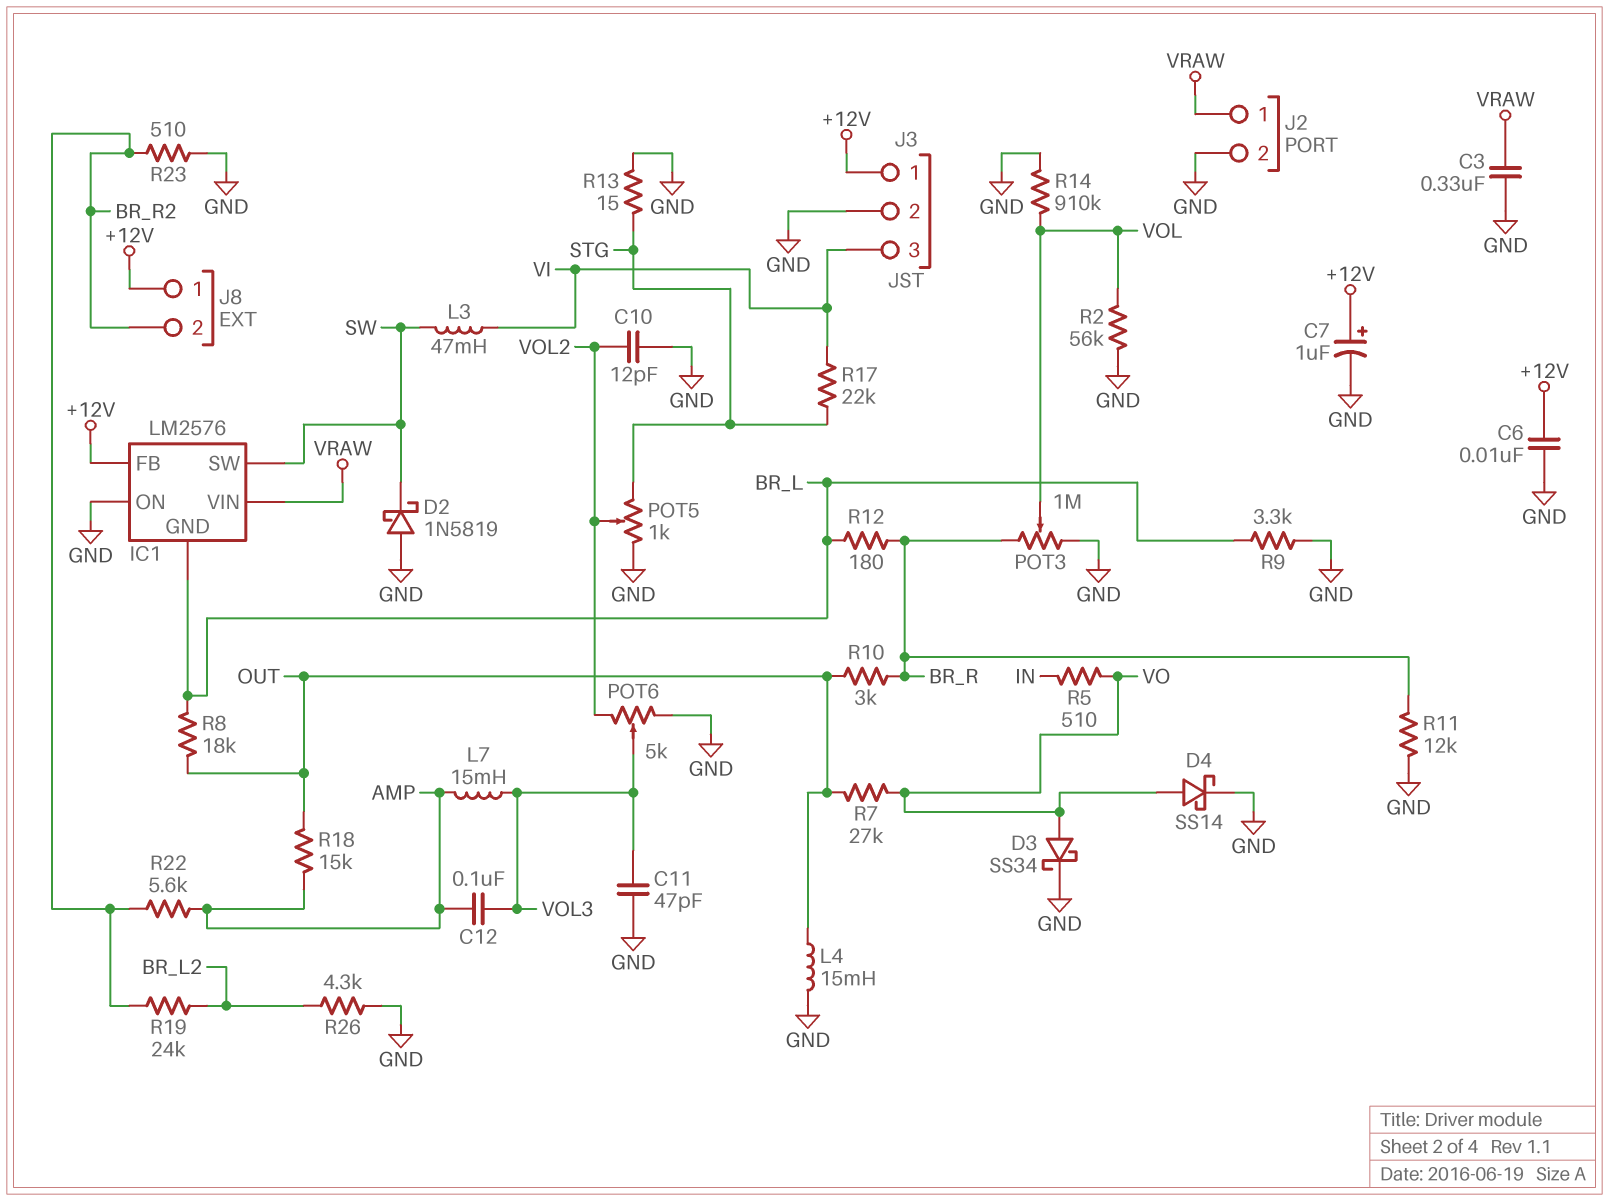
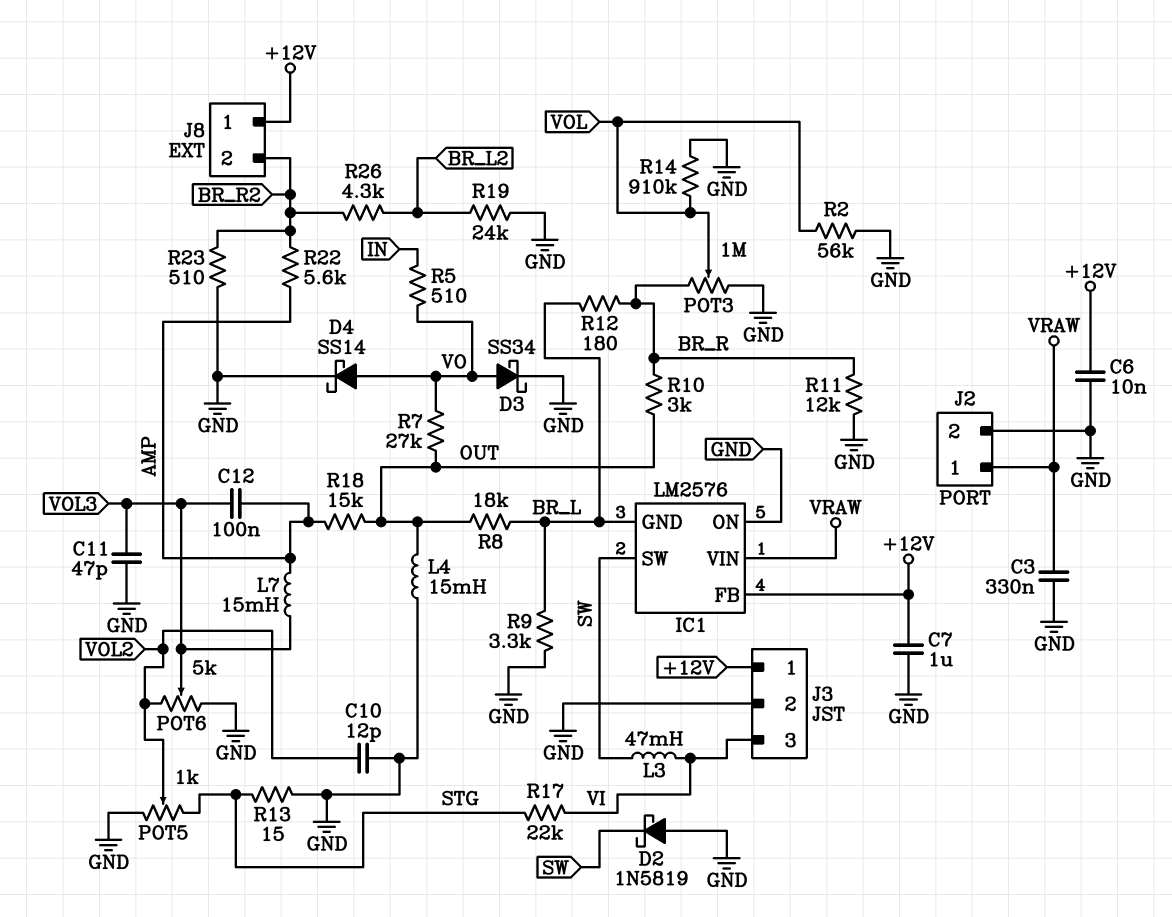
C7: 1uF (plus +12V, minus GND) -> 1uF (+12V, GND)
R19: 24k (BR_L2, BR_R2) -> 24k (BR_L2, GND)
R26: 4.3k (BR_L2, GND) -> 4.3k (BR_L2, BR_R2)

